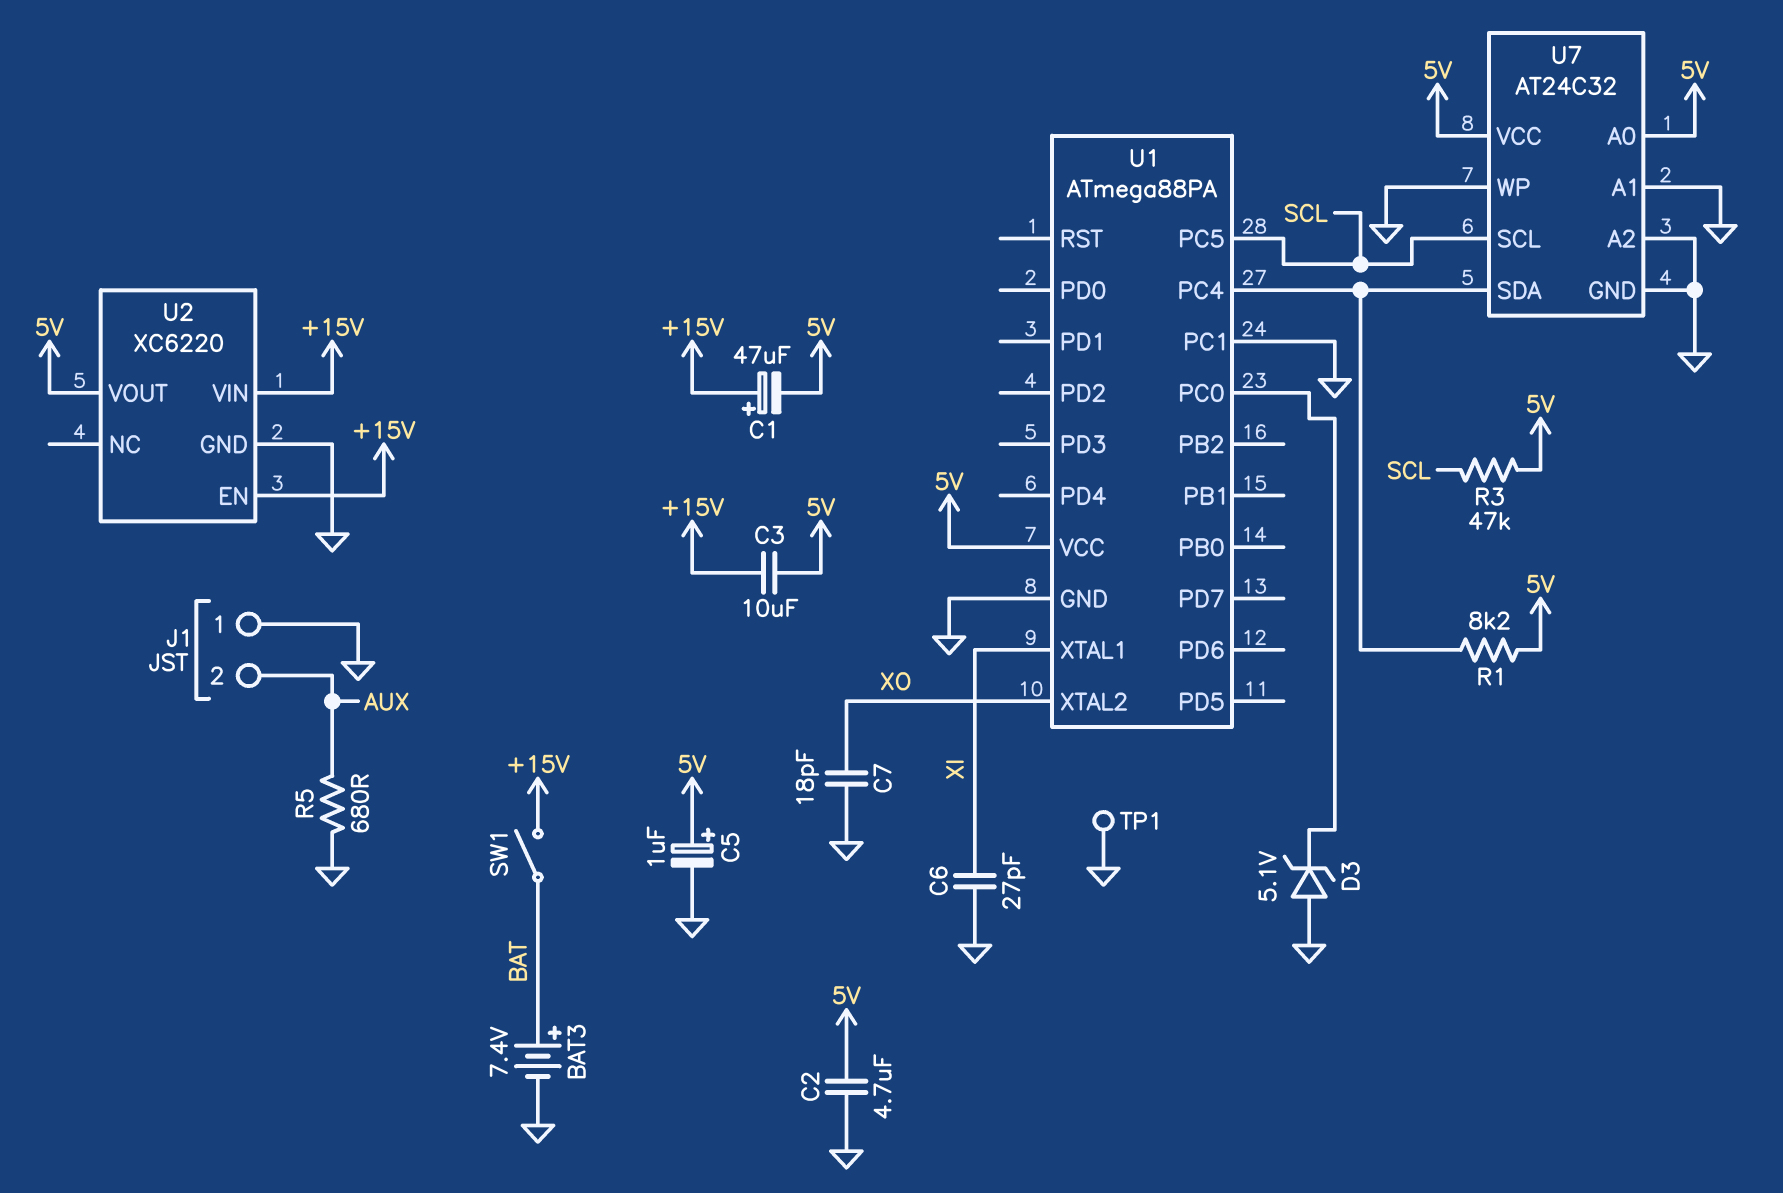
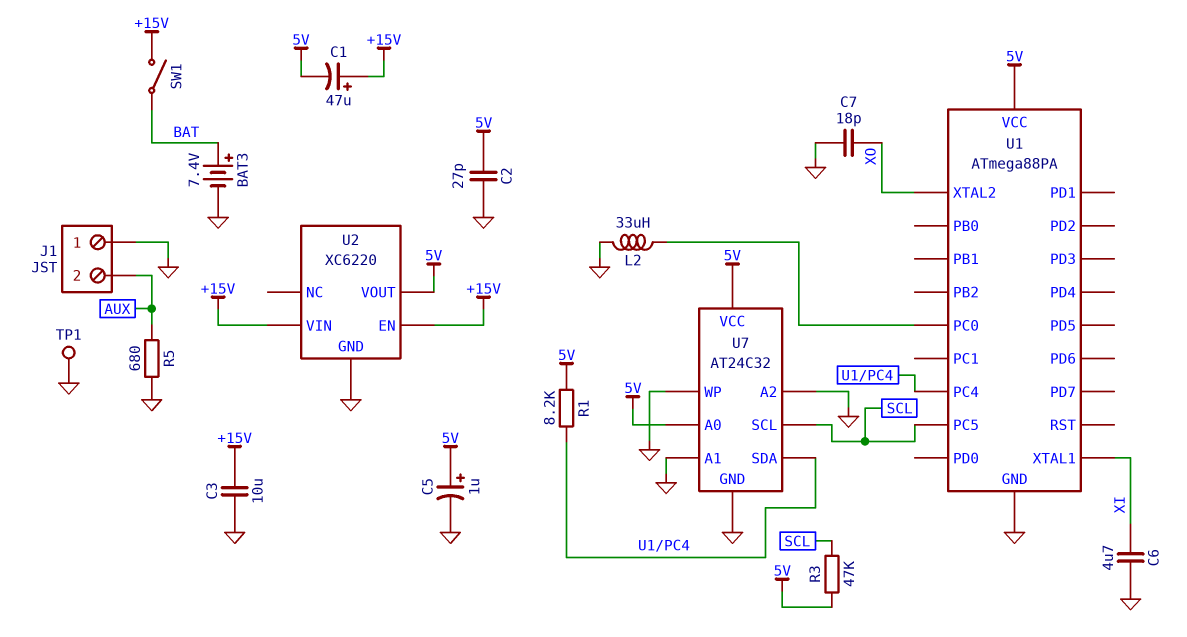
C2: 4.7uF (5V, GND) -> 27pF (5V, GND)
C3: 10uF (+15V, 5V) -> 10uF (+15V, GND)
C6: 27pF (GND, XI) -> 4.7uF (GND, XI)
D3: zener 5.1V (A GND, K U1/PC0) -> none
L2: none -> 33uH (GND, U1/PC0)
U1 pin PC1: GND -> none

